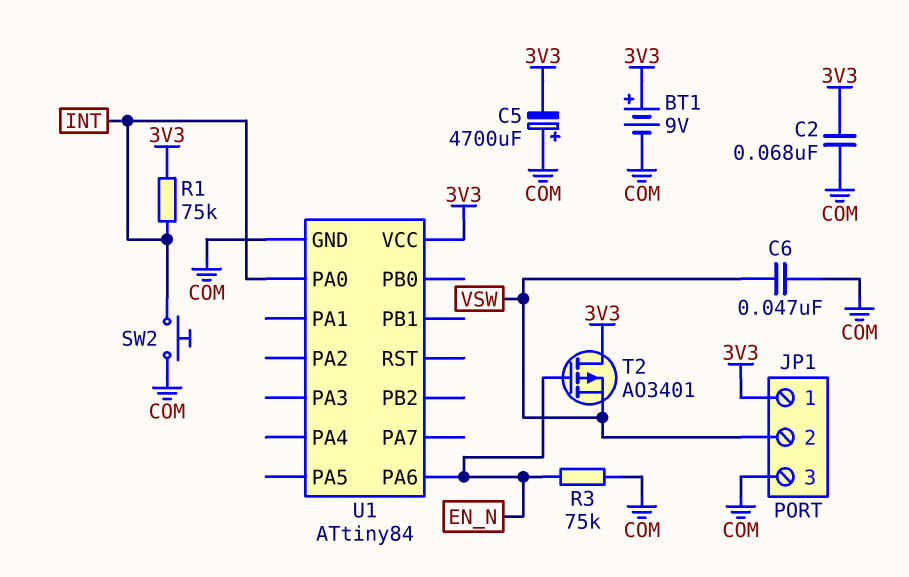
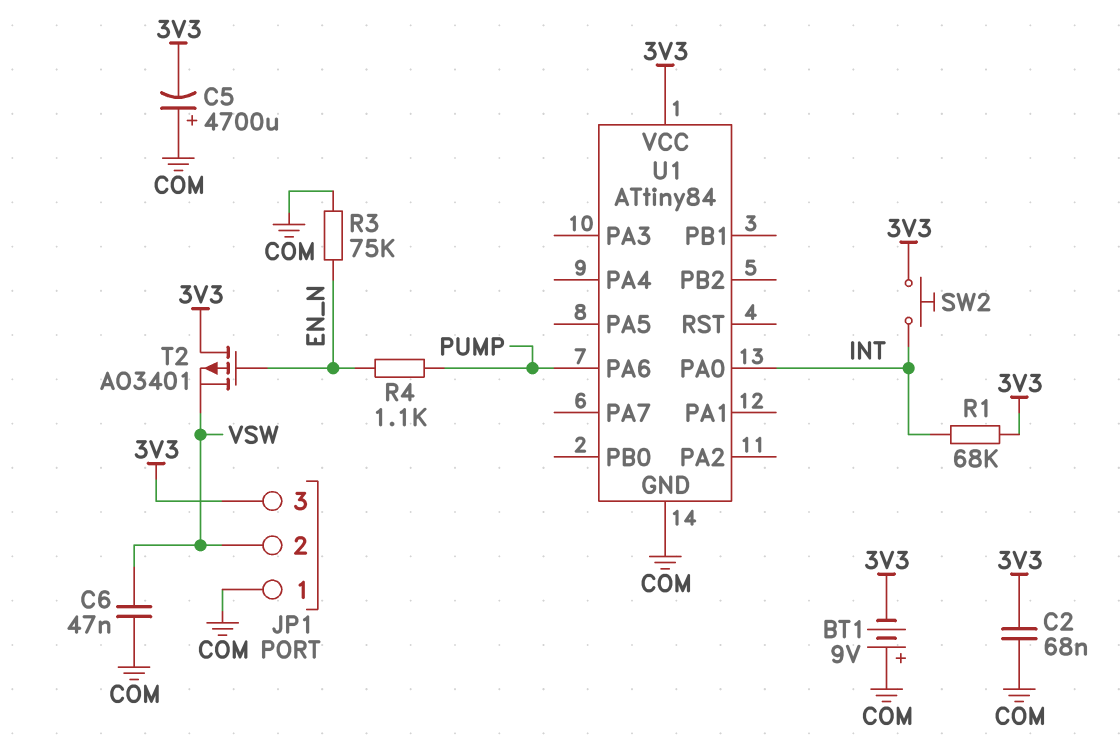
BT1: 9V (plus 3V3, minus COM) -> 9V (plus COM, minus 3V3)
JP1 pin 1: 3V3 -> COM
JP1 pin 3: COM -> 3V3
R1: 75k (3V3, INT) -> 68k (3V3, INT)
R4: none -> 1.1k (EN_N, PUMP)
SW2: button (COM, INT) -> button (3V3, INT)
U1 pin PA6: EN_N -> PUMP

